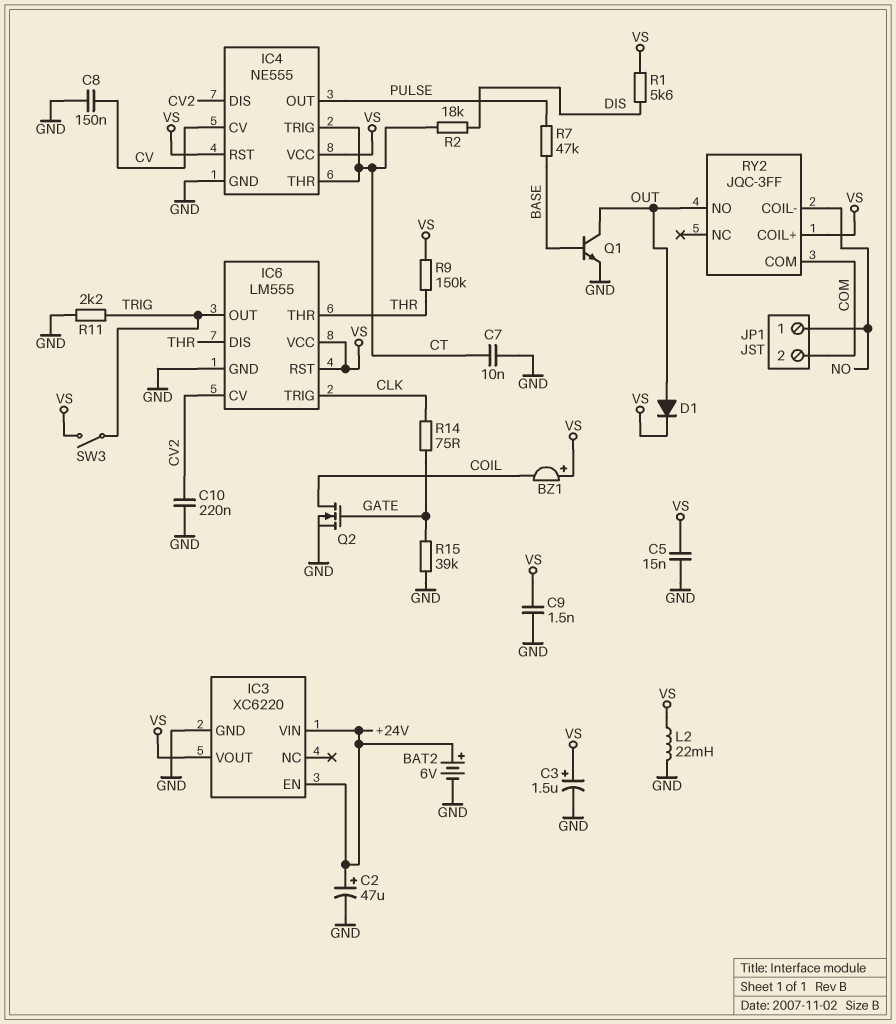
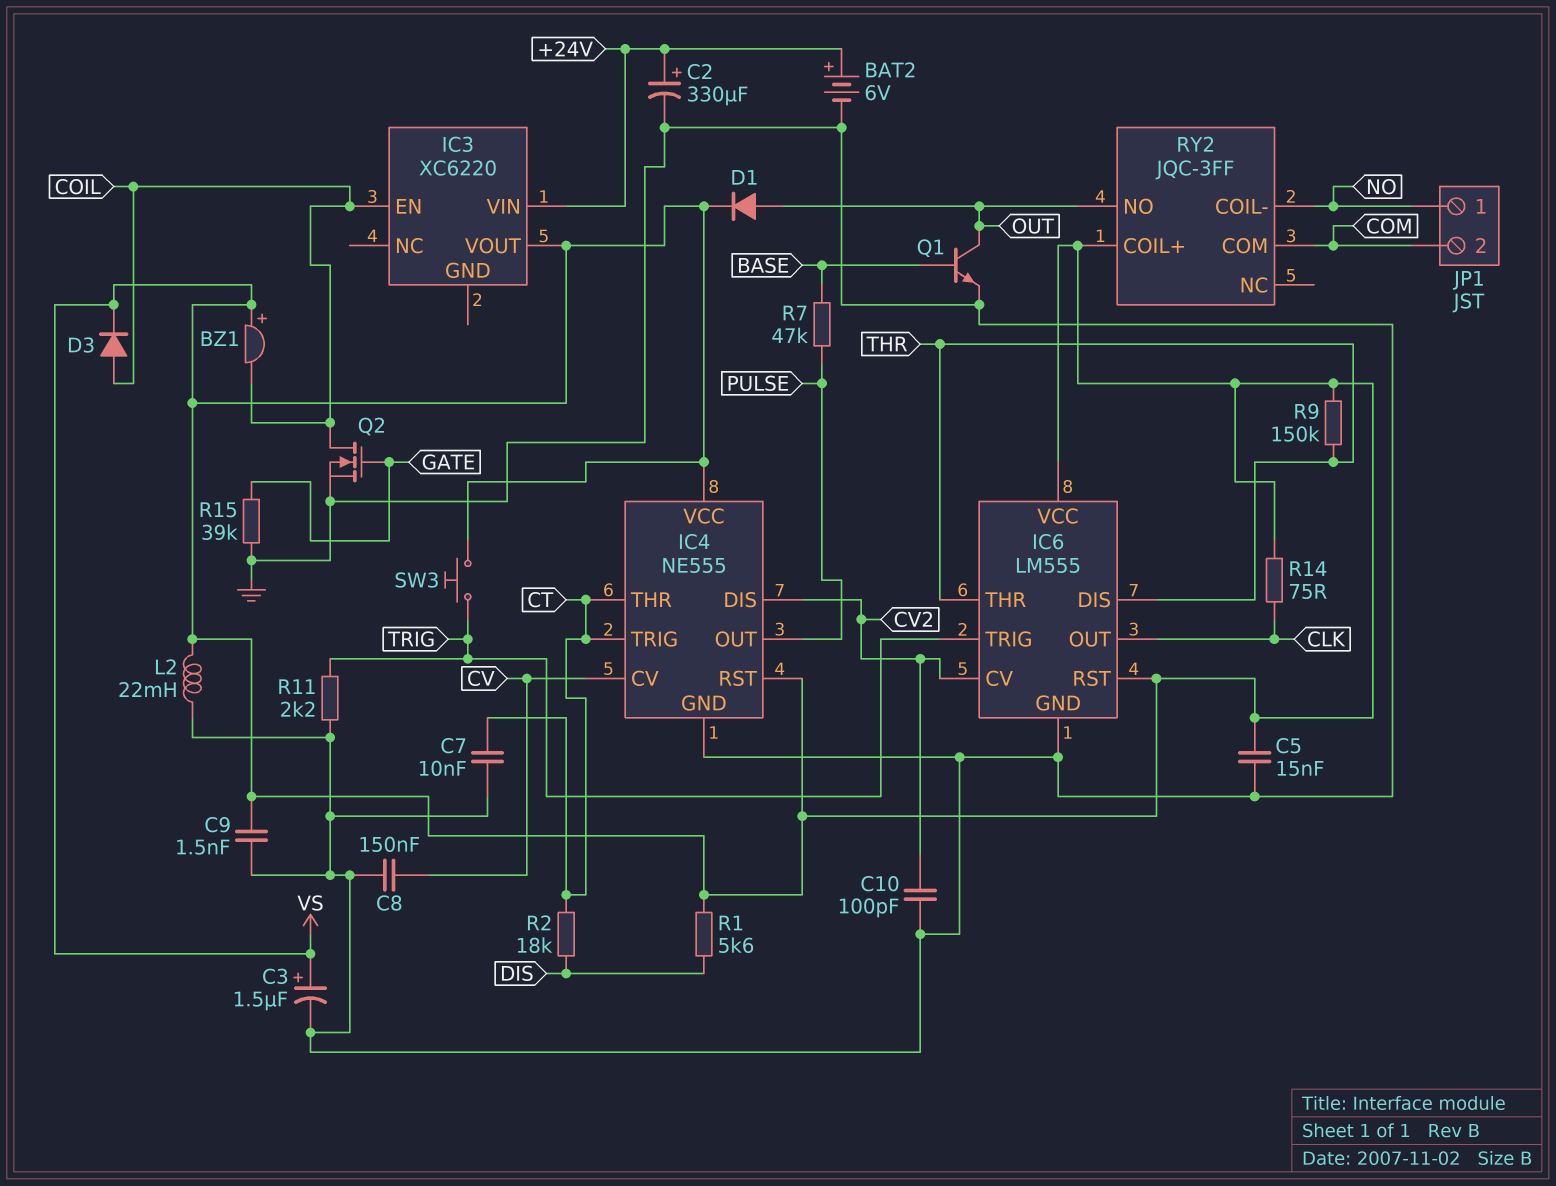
C2: 47uF (plus +24V, minus GND) -> 330uF (plus +24V, minus GND)
C10: 220nF (CV2, GND) -> 100pF (CV2, GND)
D3: none -> diode (A COIL, K VS)
IC3 pin EN: +24V -> COIL
IC3 pin GND: GND -> none
IC6 pin OUT: TRIG -> CLK
IC6 pin TRIG: CLK -> TRIG
R14: 75 (CLK, GATE) -> 75 (CLK, VS)
SW3: switch (TRIG, VS) -> button (TRIG, VS)

